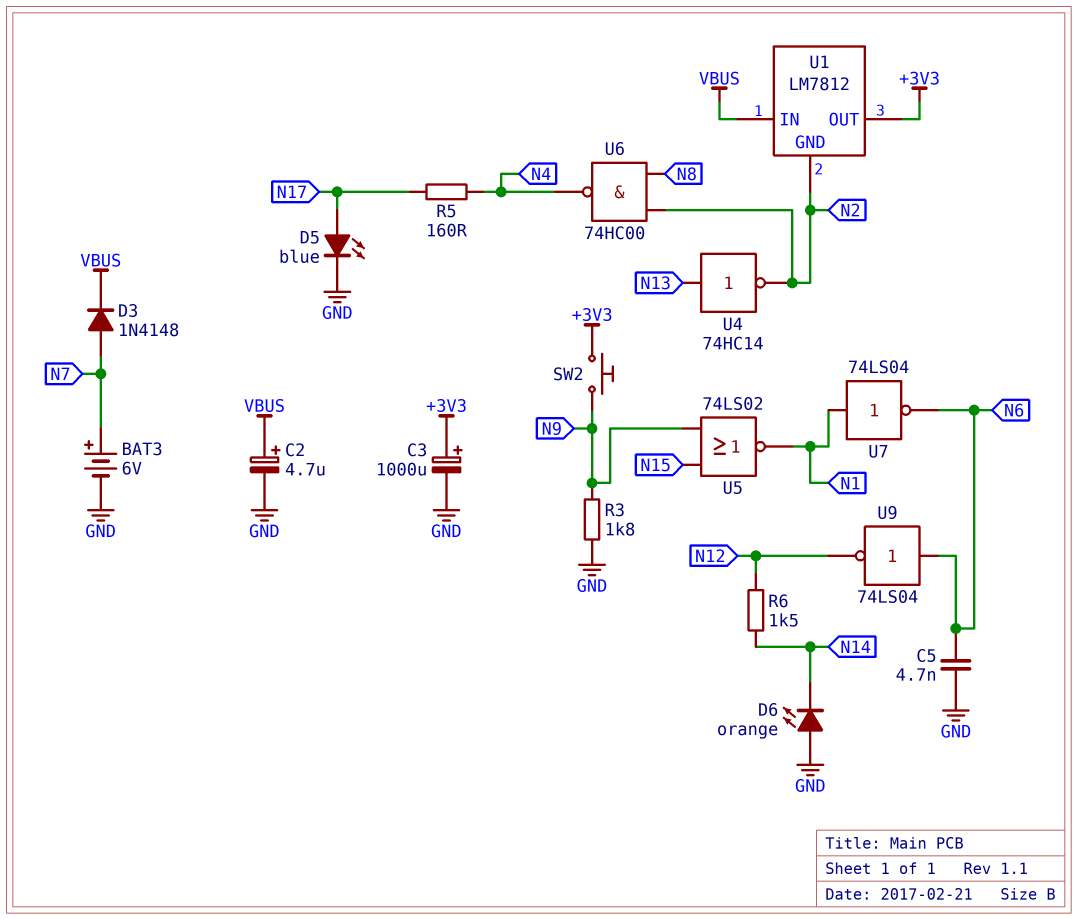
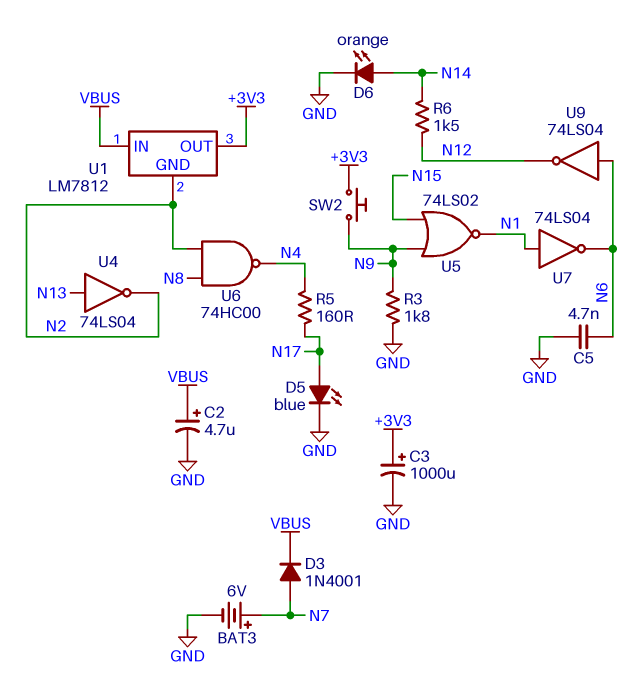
D3: diode 1N4148 (A N7, K VBUS) -> diode 1N4001 (A N7, K VBUS)
D6: LED orange (A GND, K N14) -> LED orange (A N14, K GND)
U4: NOT 74HC14 (in N13, out N2) -> NOT 74LS04 (in N13, out N2)

